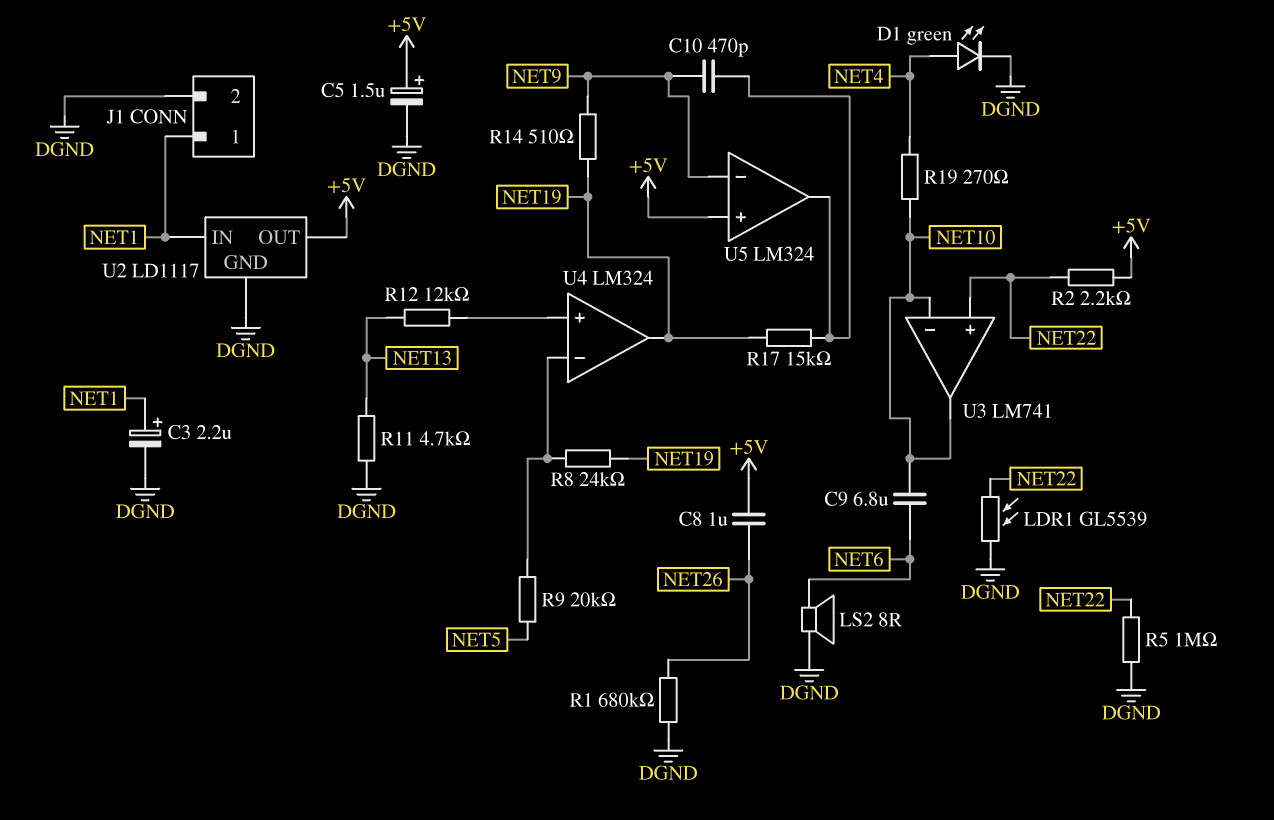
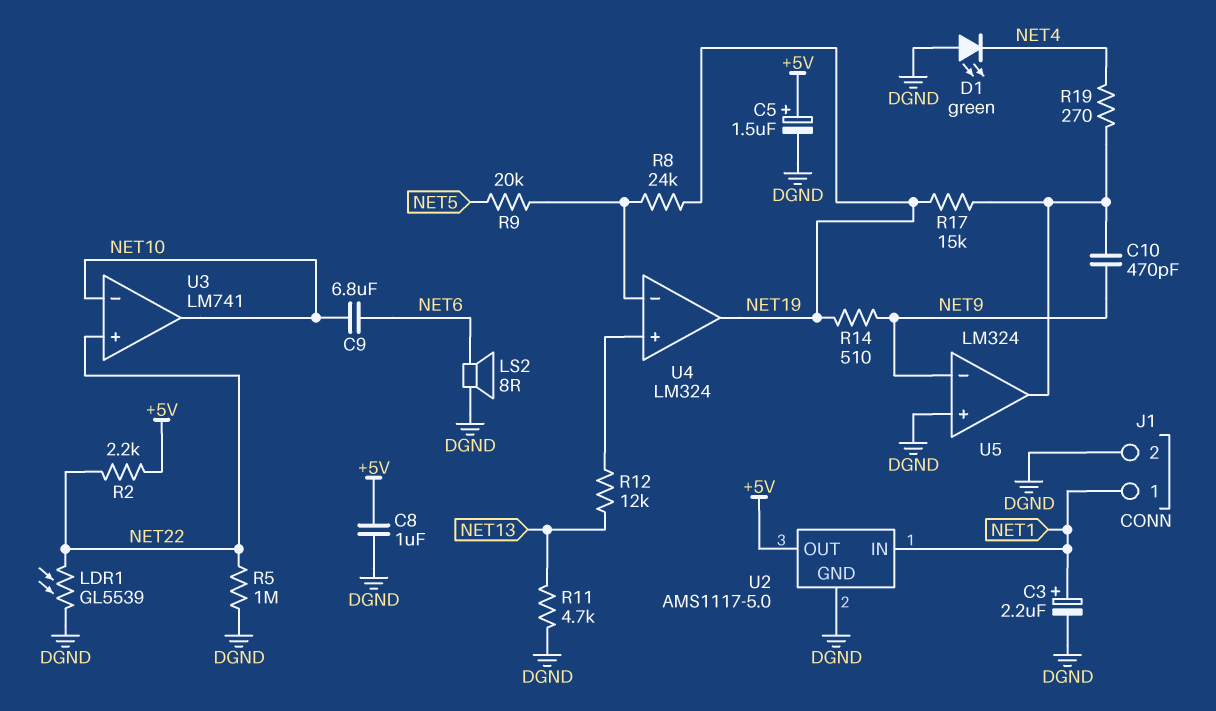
C8: 1uF (+5V, NET26) -> 1uF (+5V, DGND)
D1: LED green (A NET4, K DGND) -> LED green (A DGND, K NET4)
R1: 680k (DGND, NET26) -> none
R19: 270 (NET4, NET10) -> 270 (NET4, U5/out)
U2: LD1117 -> AMS1117-5.0
U5 pin in+: +5V -> DGND

